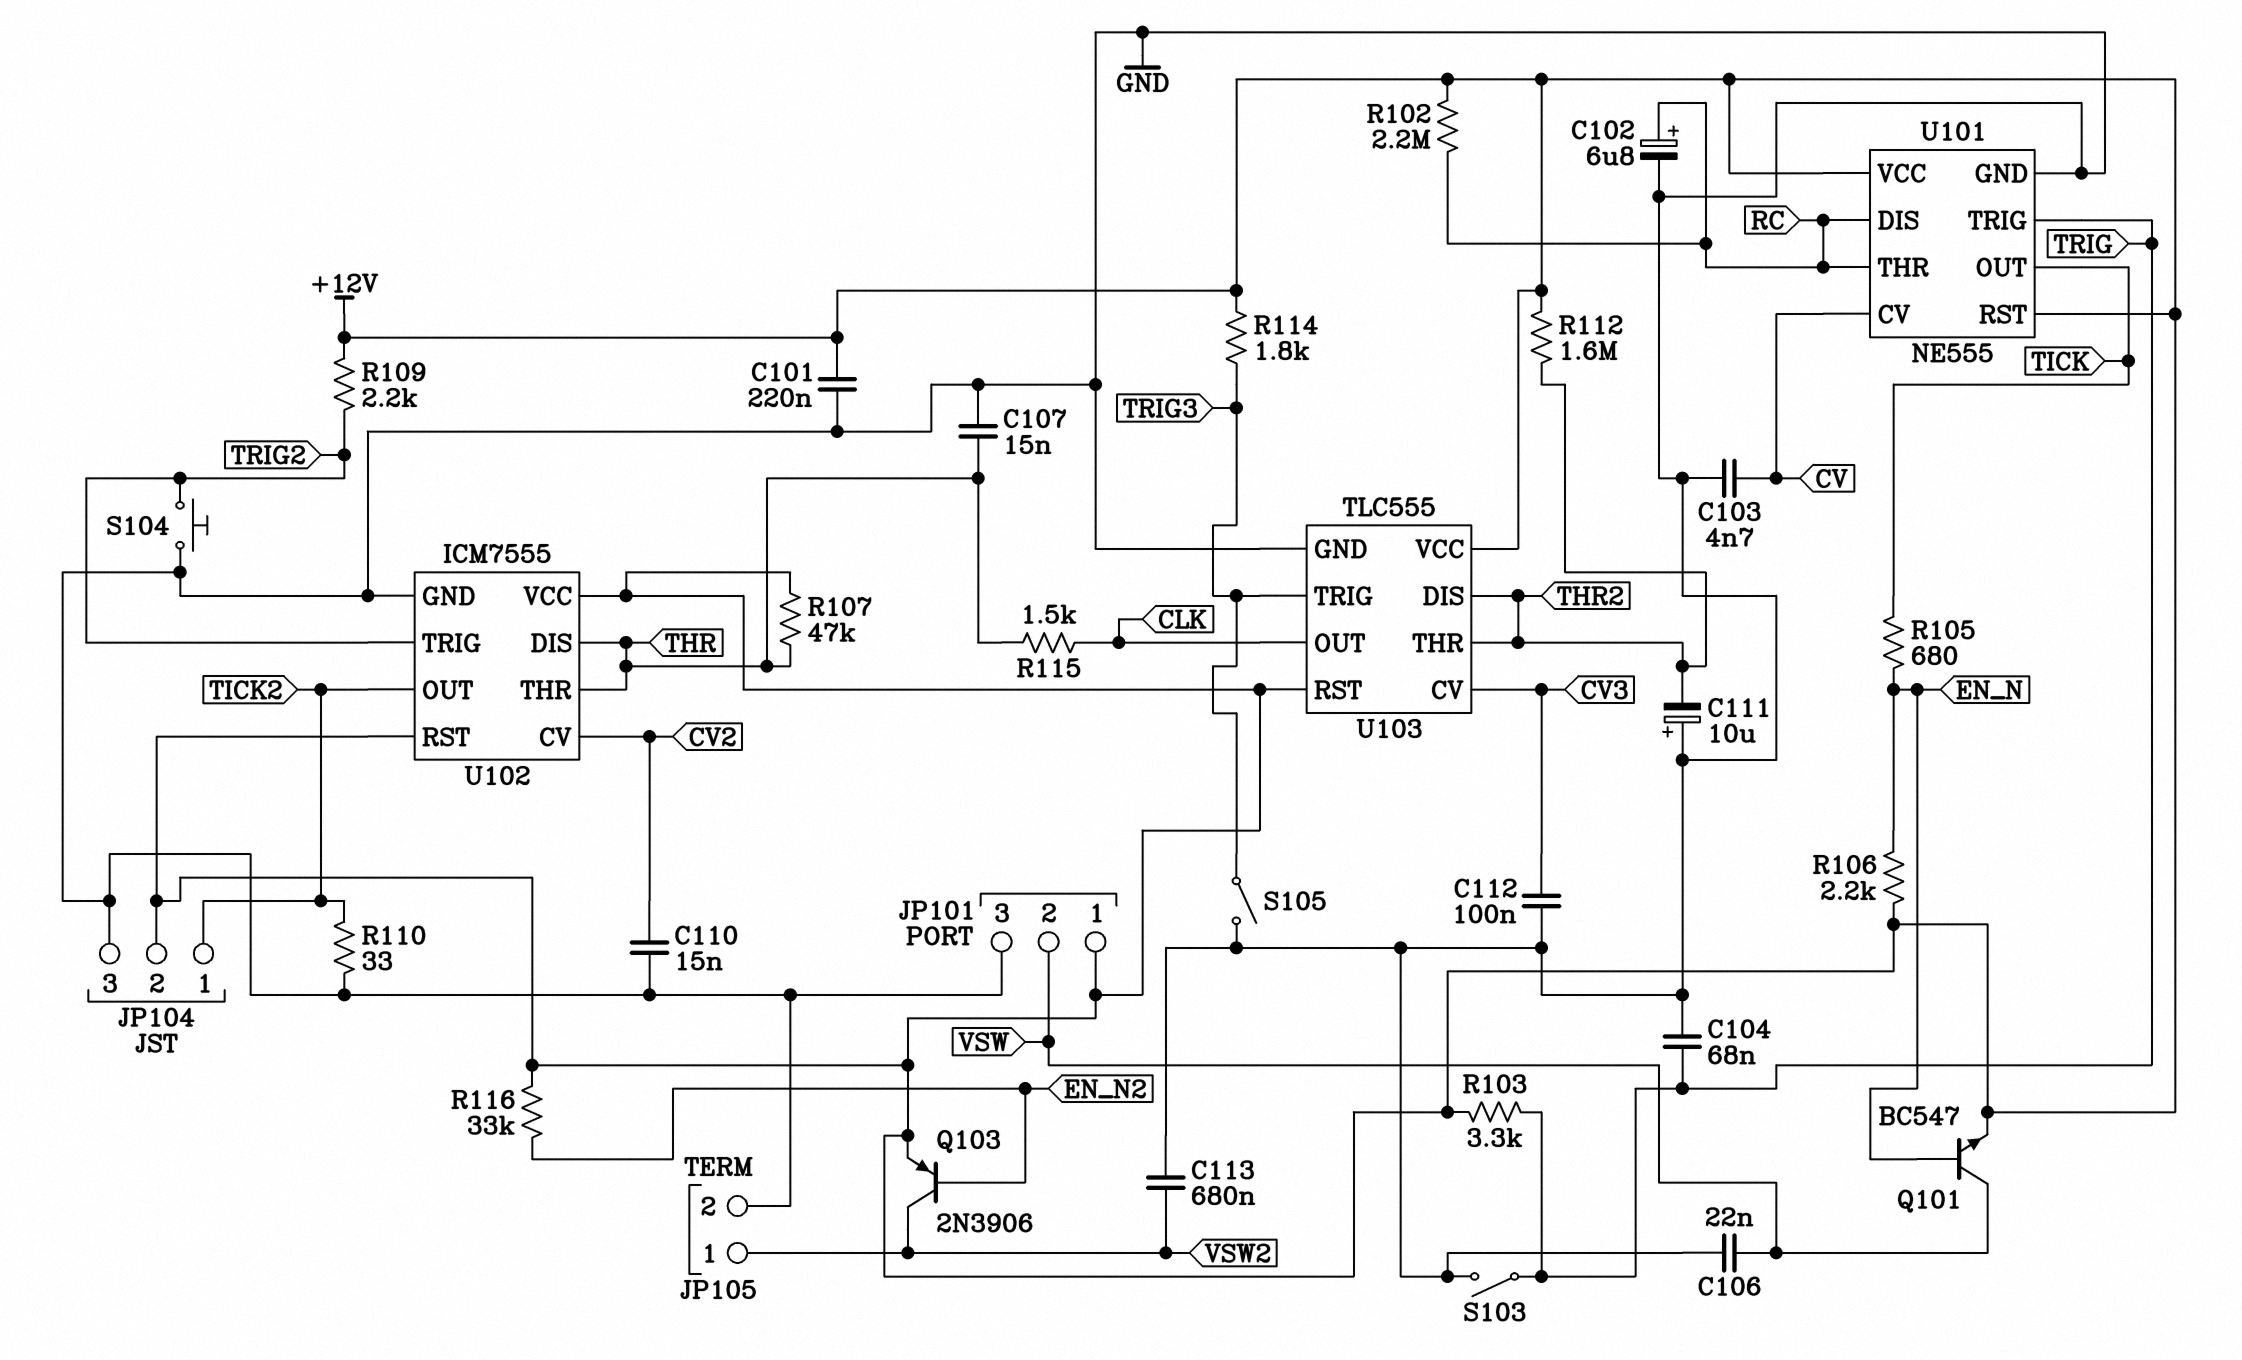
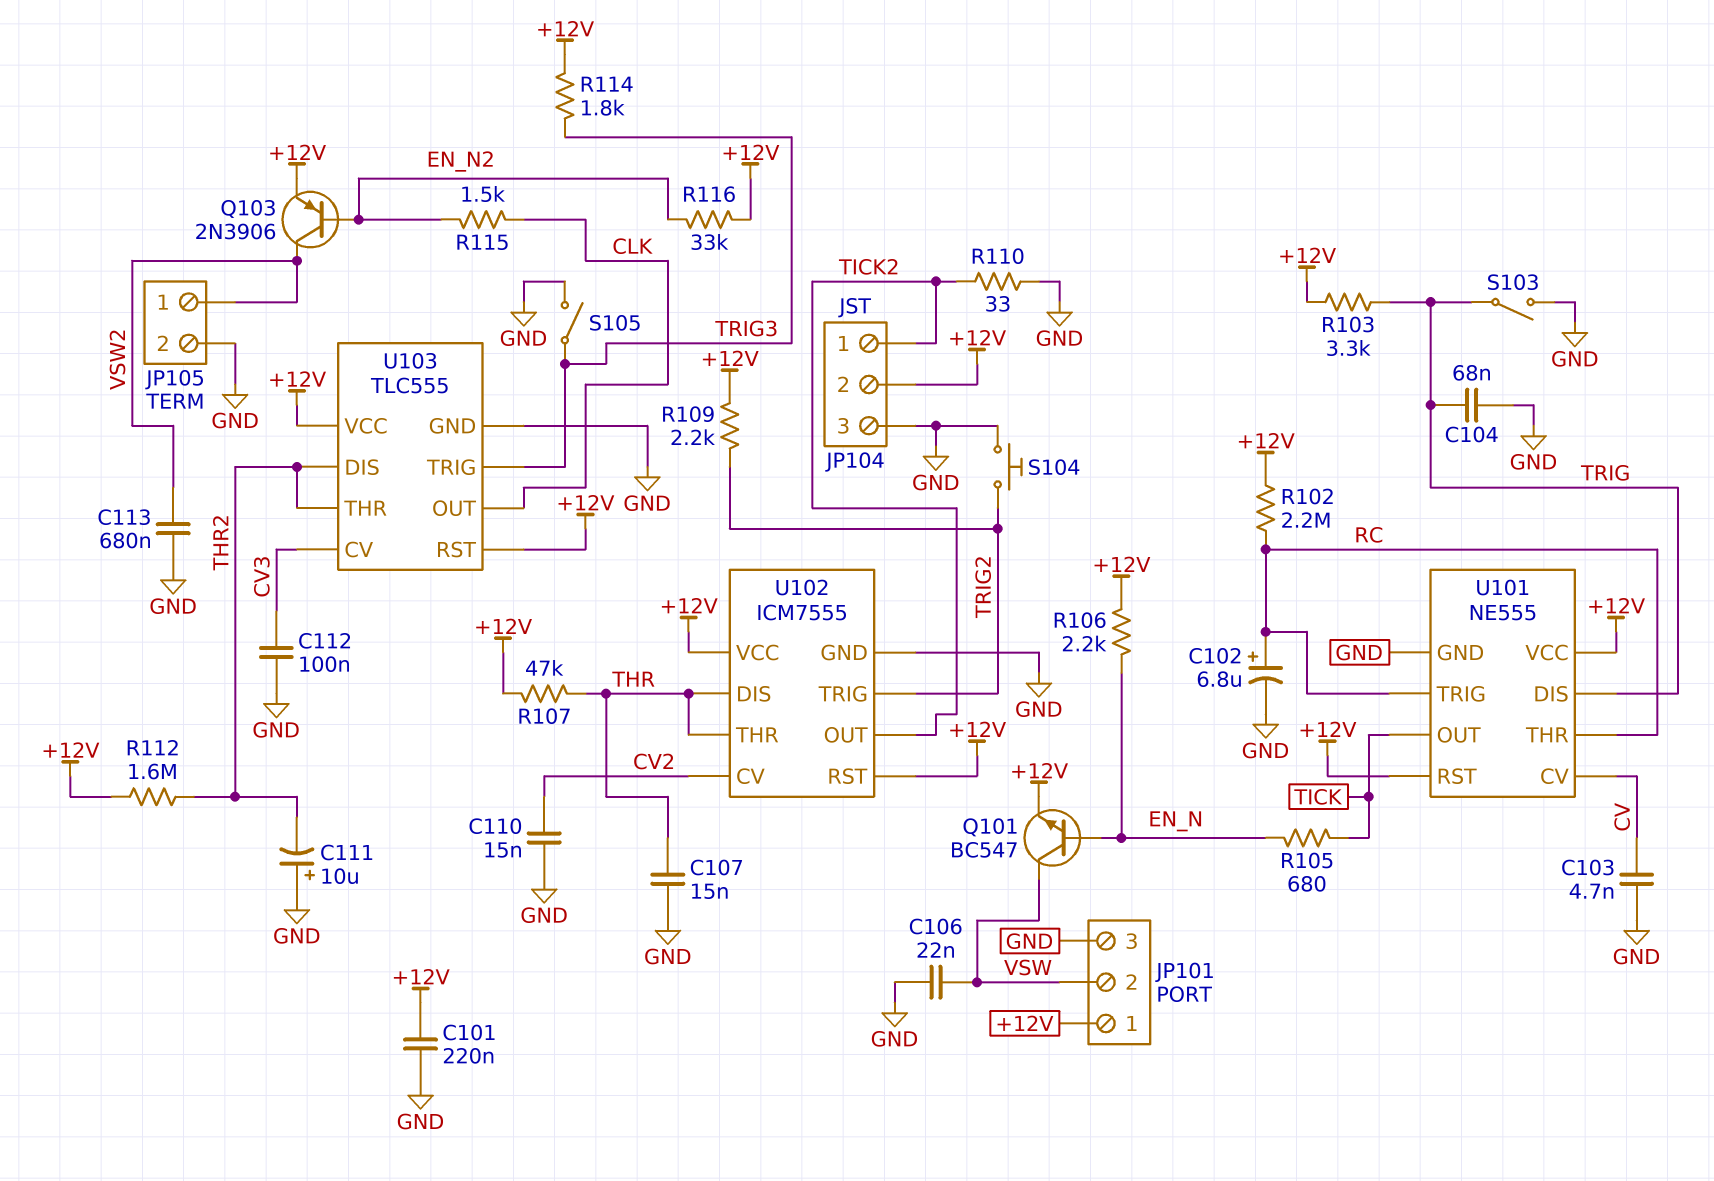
R115: 1.5k (CLK, THR) -> 1.5k (CLK, EN_N2)
U101 pin DIS: RC -> TRIG
U101 pin TRIG: TRIG -> RC

